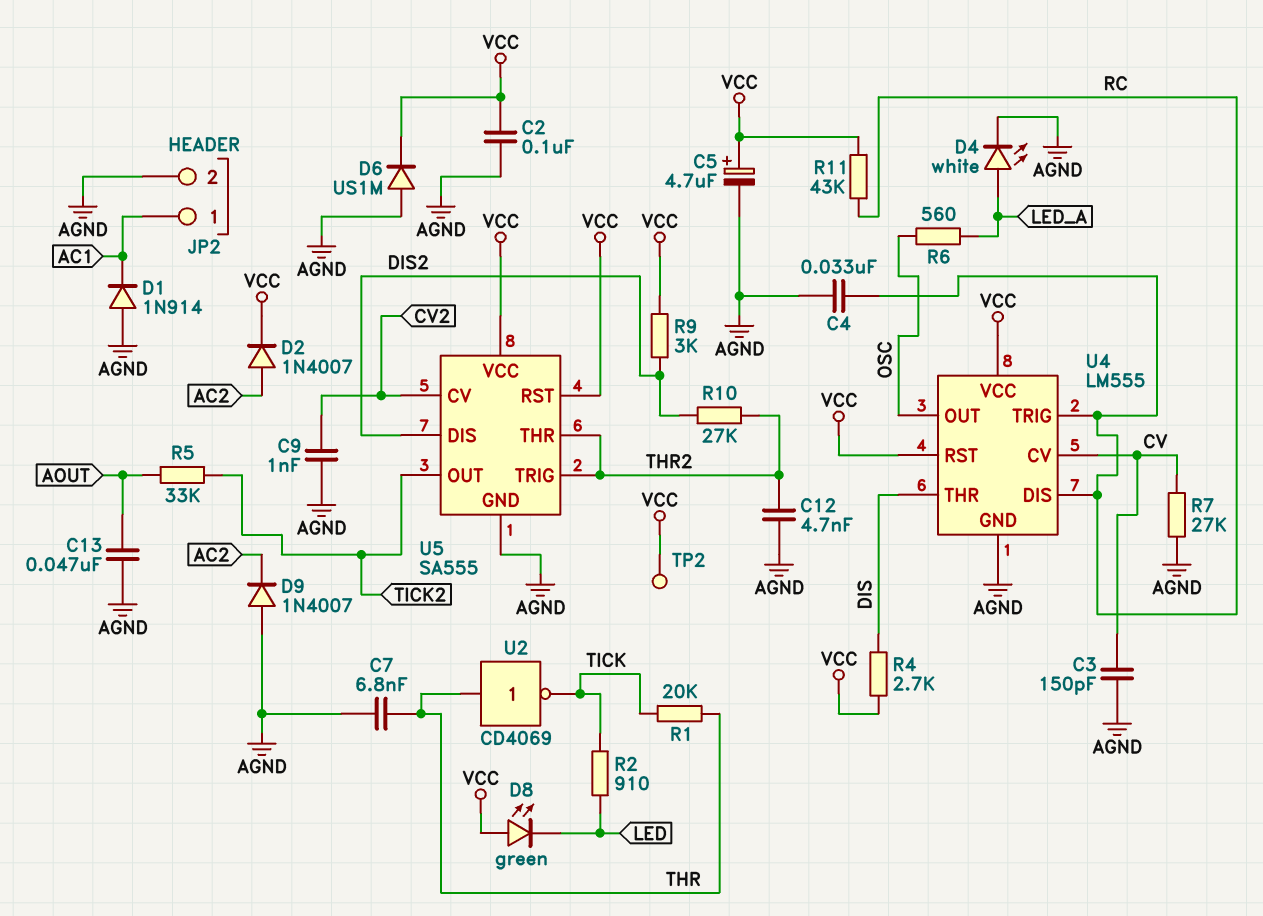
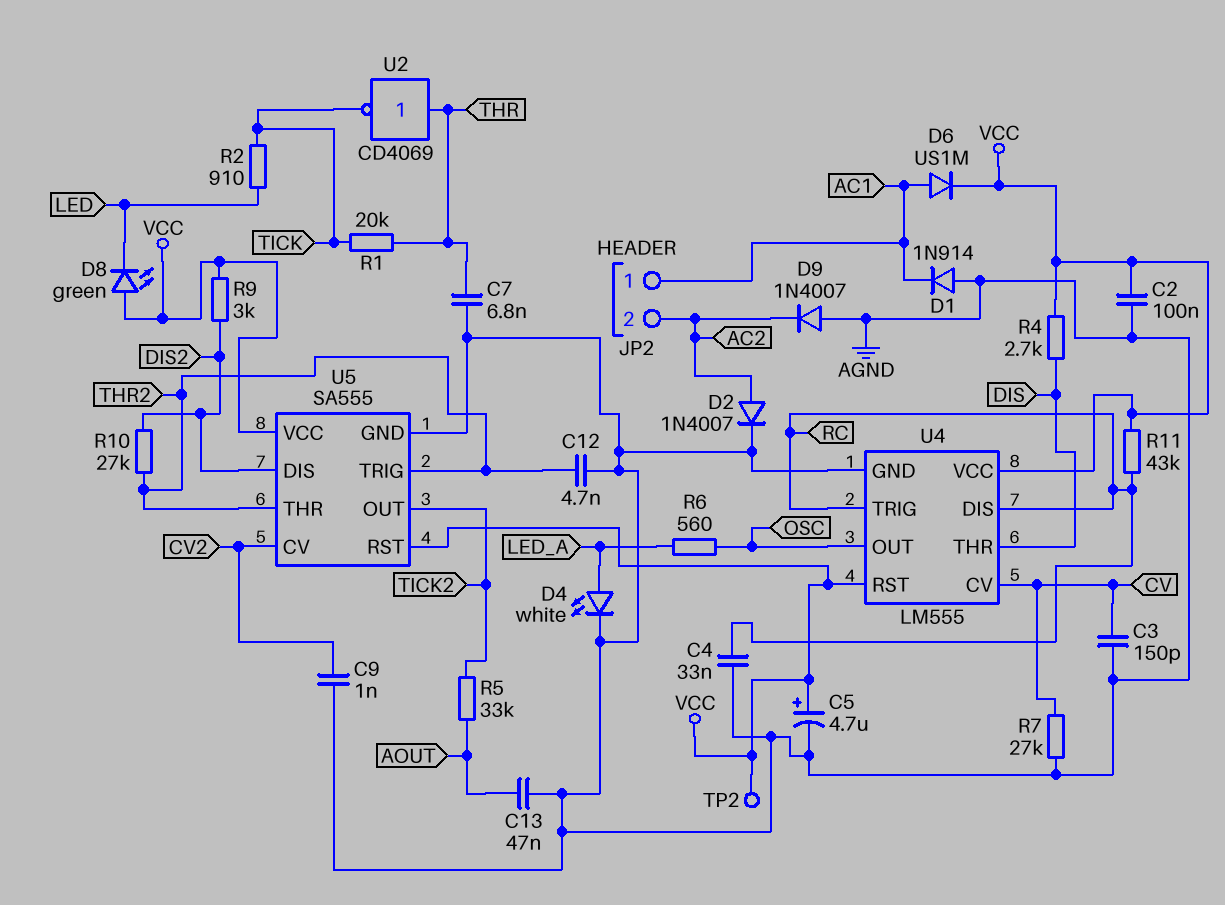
D2: diode 1N4007 (A AC2, K VCC) -> diode 1N4007 (A AC2, K AGND)
D6: diode US1M (A AGND, K VCC) -> diode US1M (A AC1, K VCC)
JP2 pin 2: AGND -> AC2

